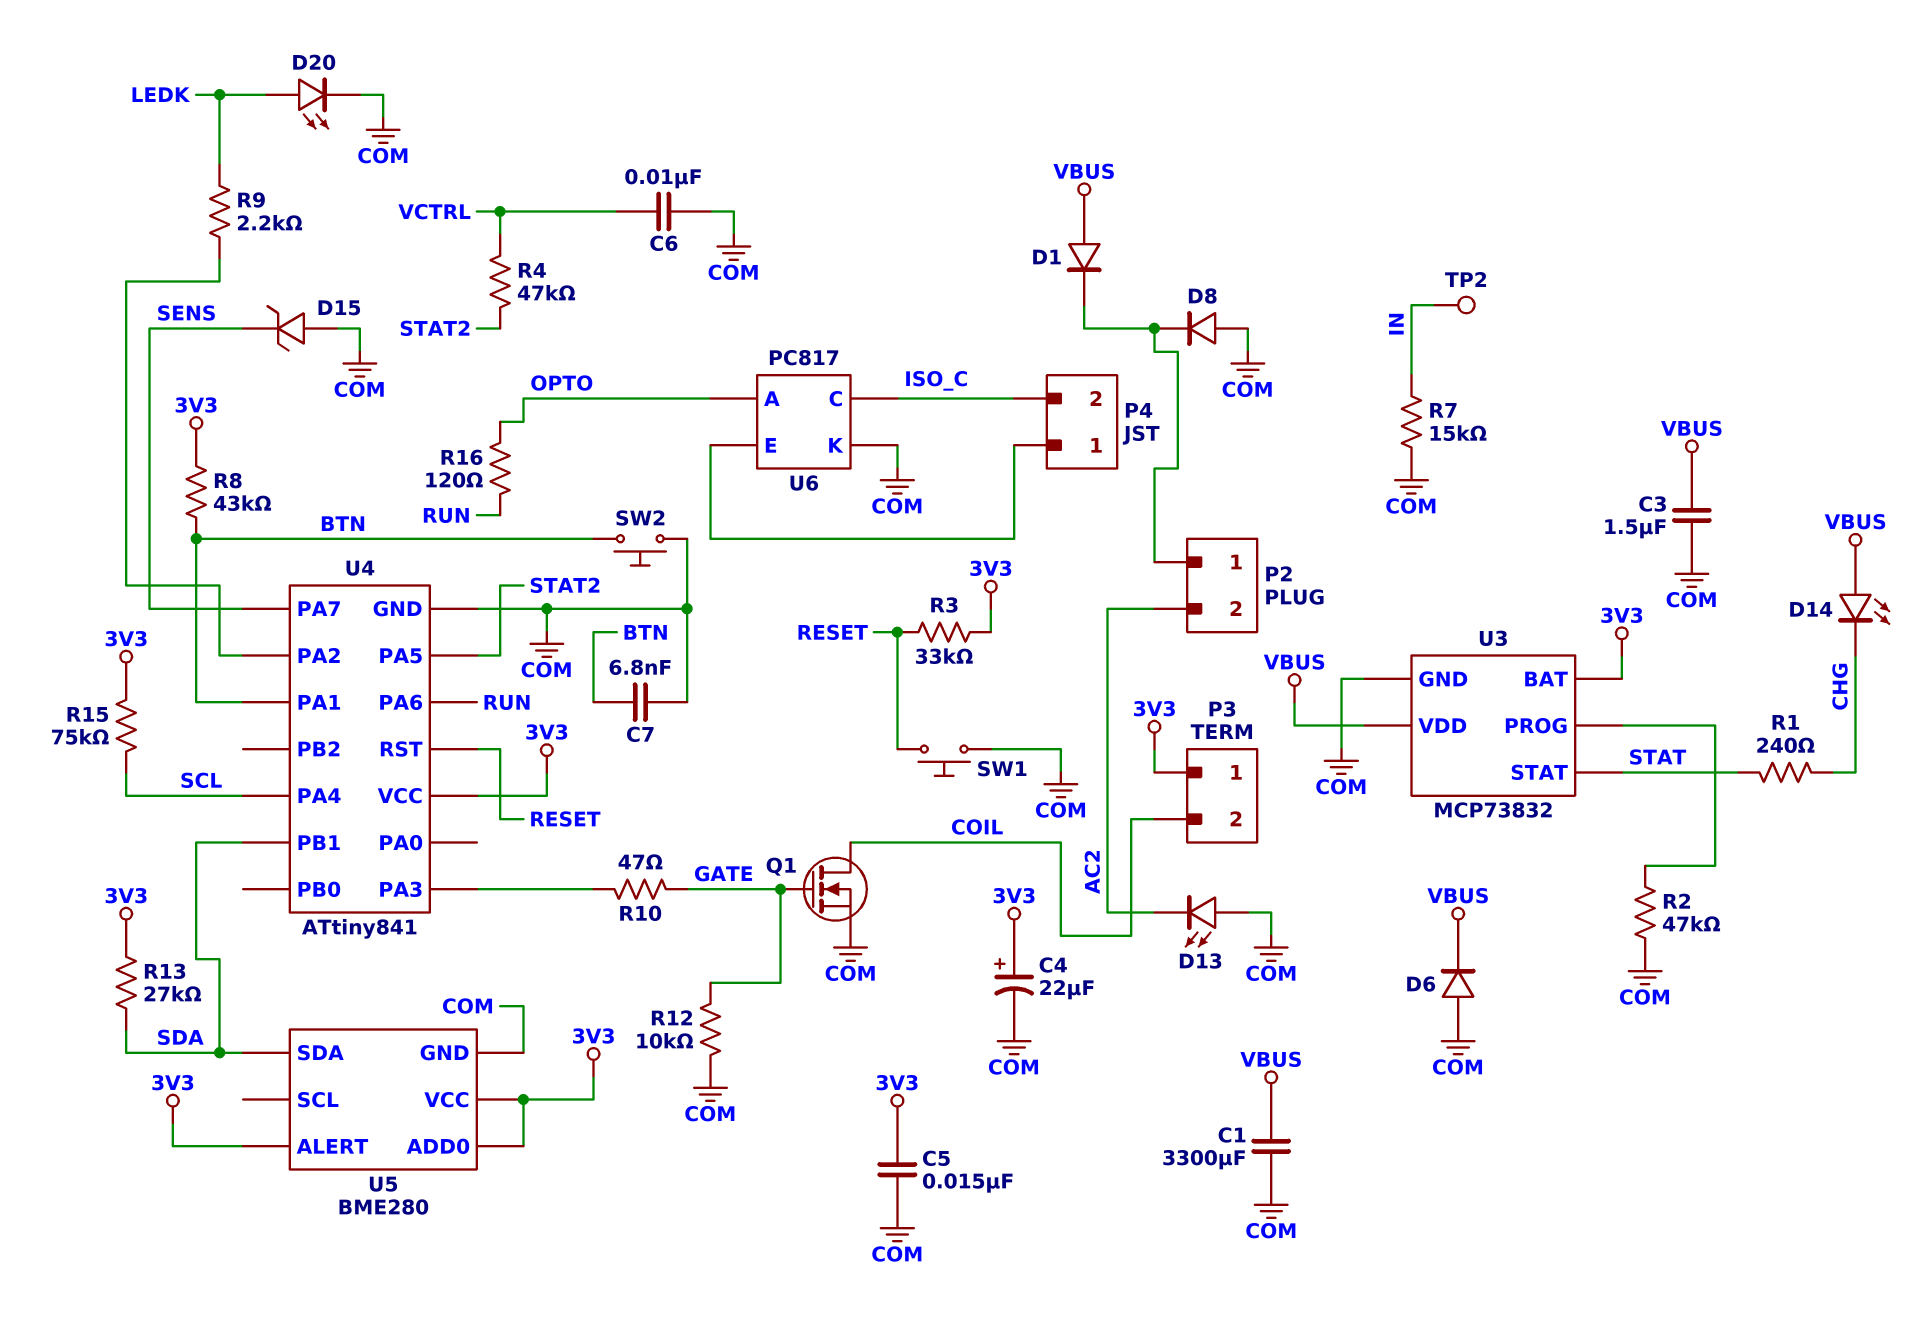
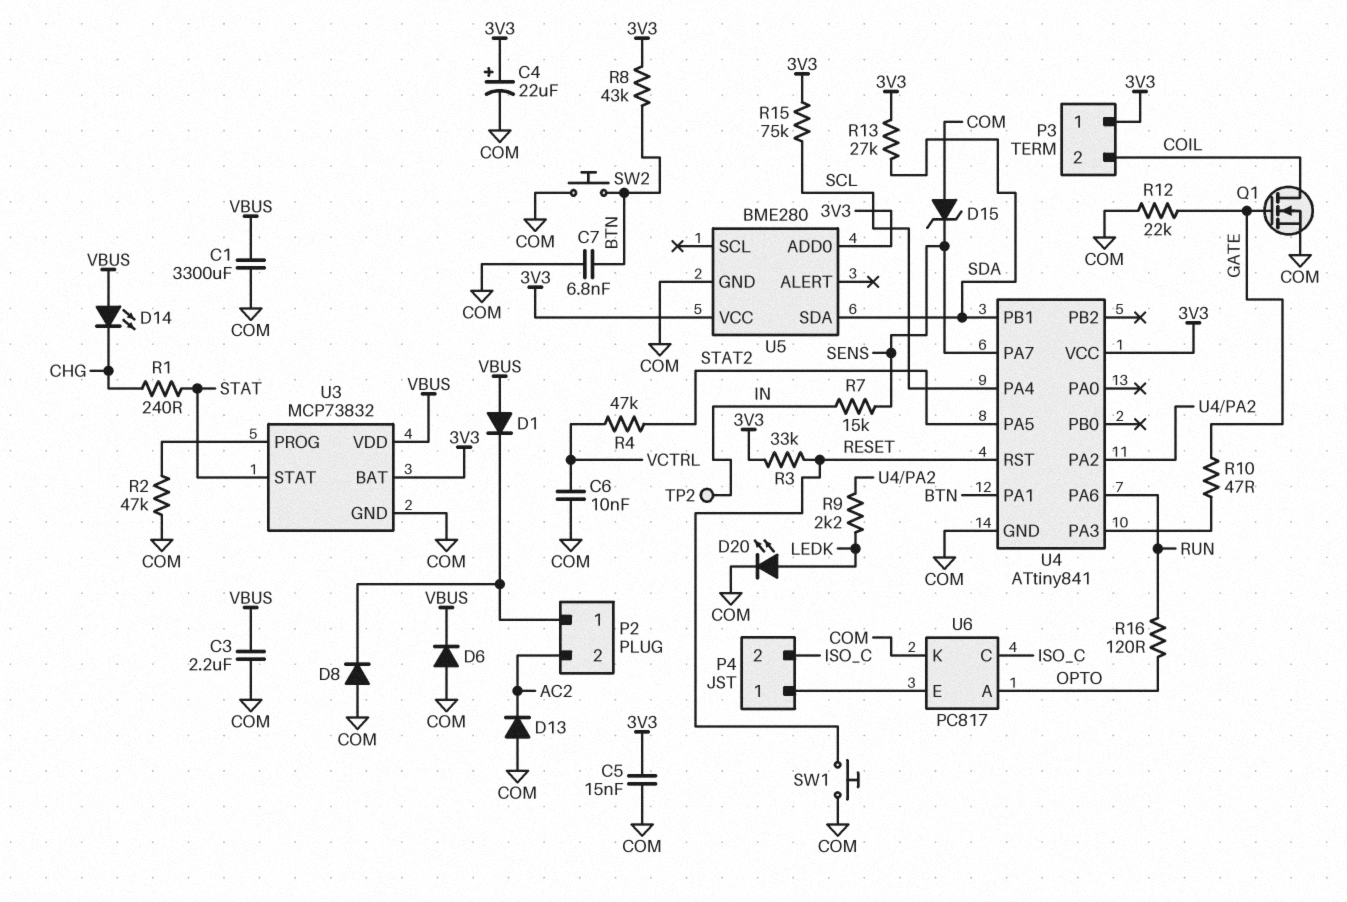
C3: 1.5uF (COM, VBUS) -> 2.2uF (COM, VBUS)
D13: LED (A COM, K AC2) -> diode (A COM, K AC2)
R7: 15k (COM, IN) -> 15k (IN, SENS)
R12: 10k (COM, GATE) -> 22k (COM, GATE)
U5 pin ALERT: 3V3 -> none

